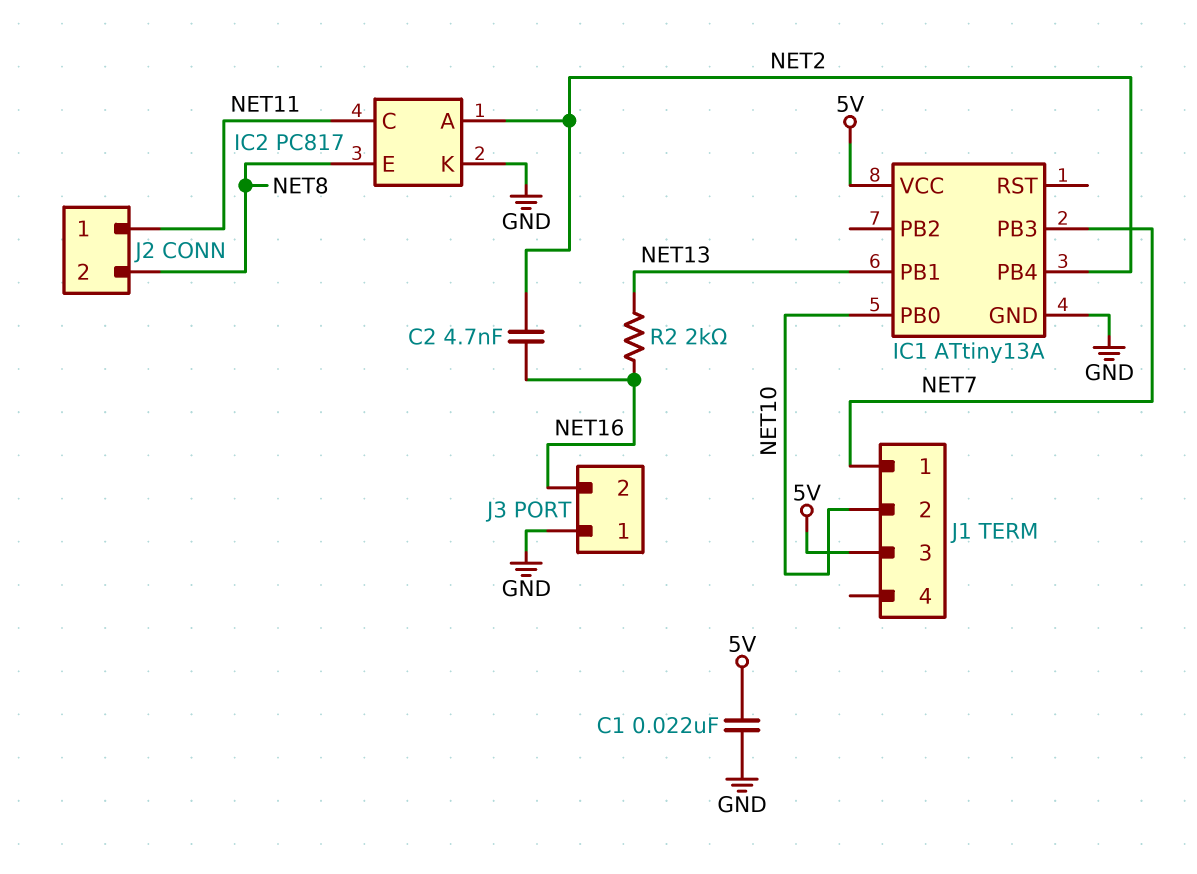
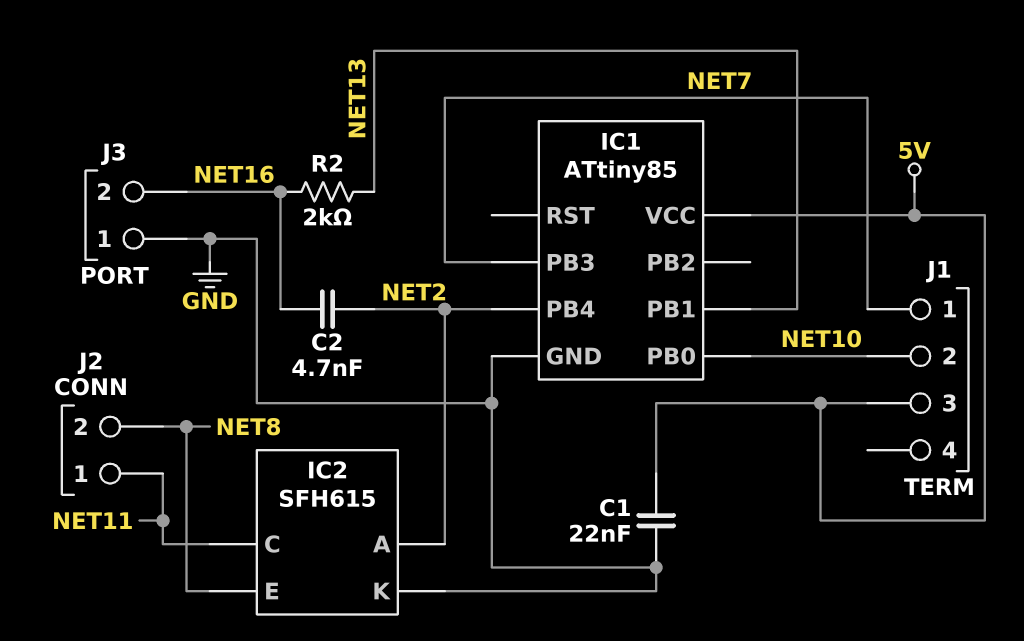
IC1: ATtiny13A -> ATtiny85
IC2: PC817 -> SFH615

